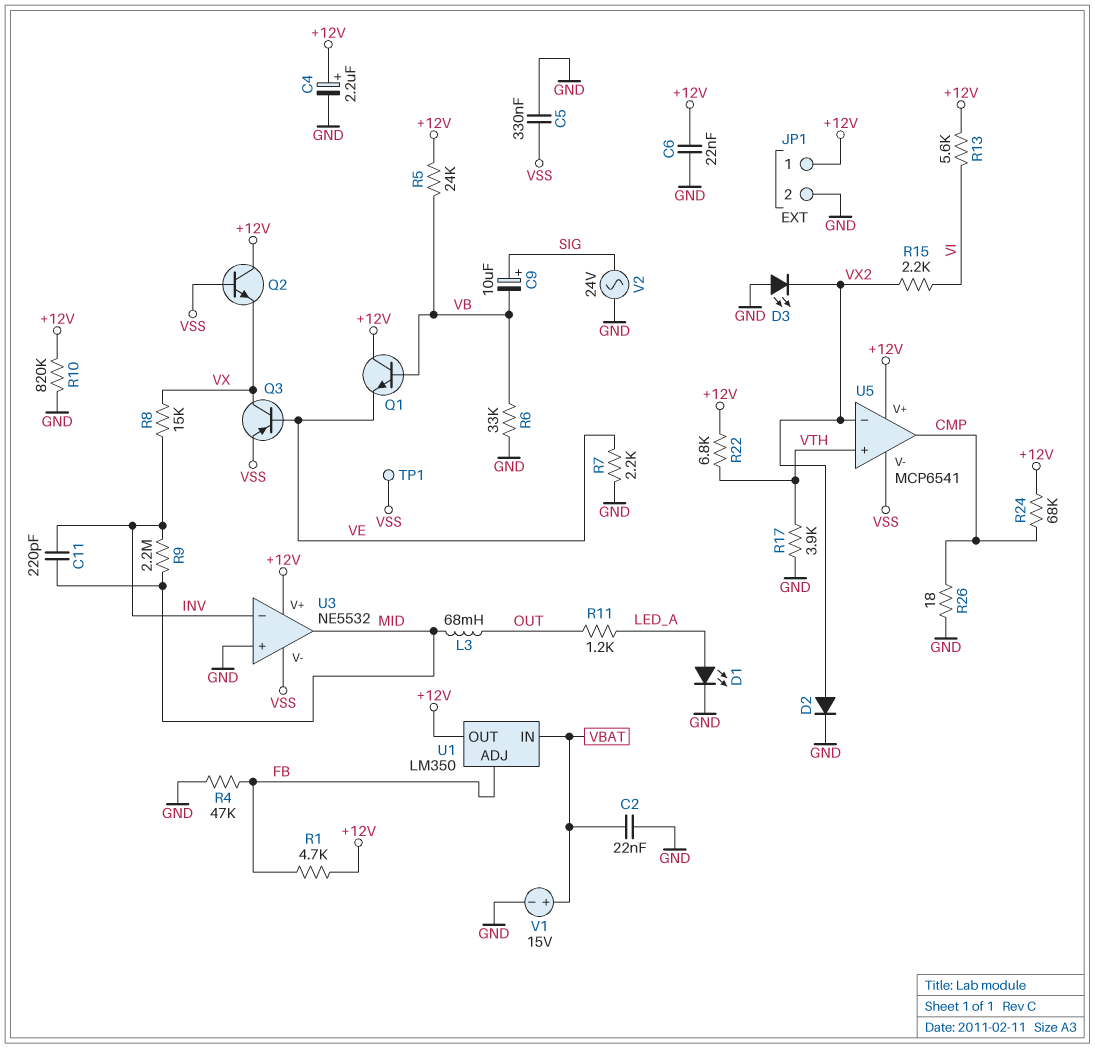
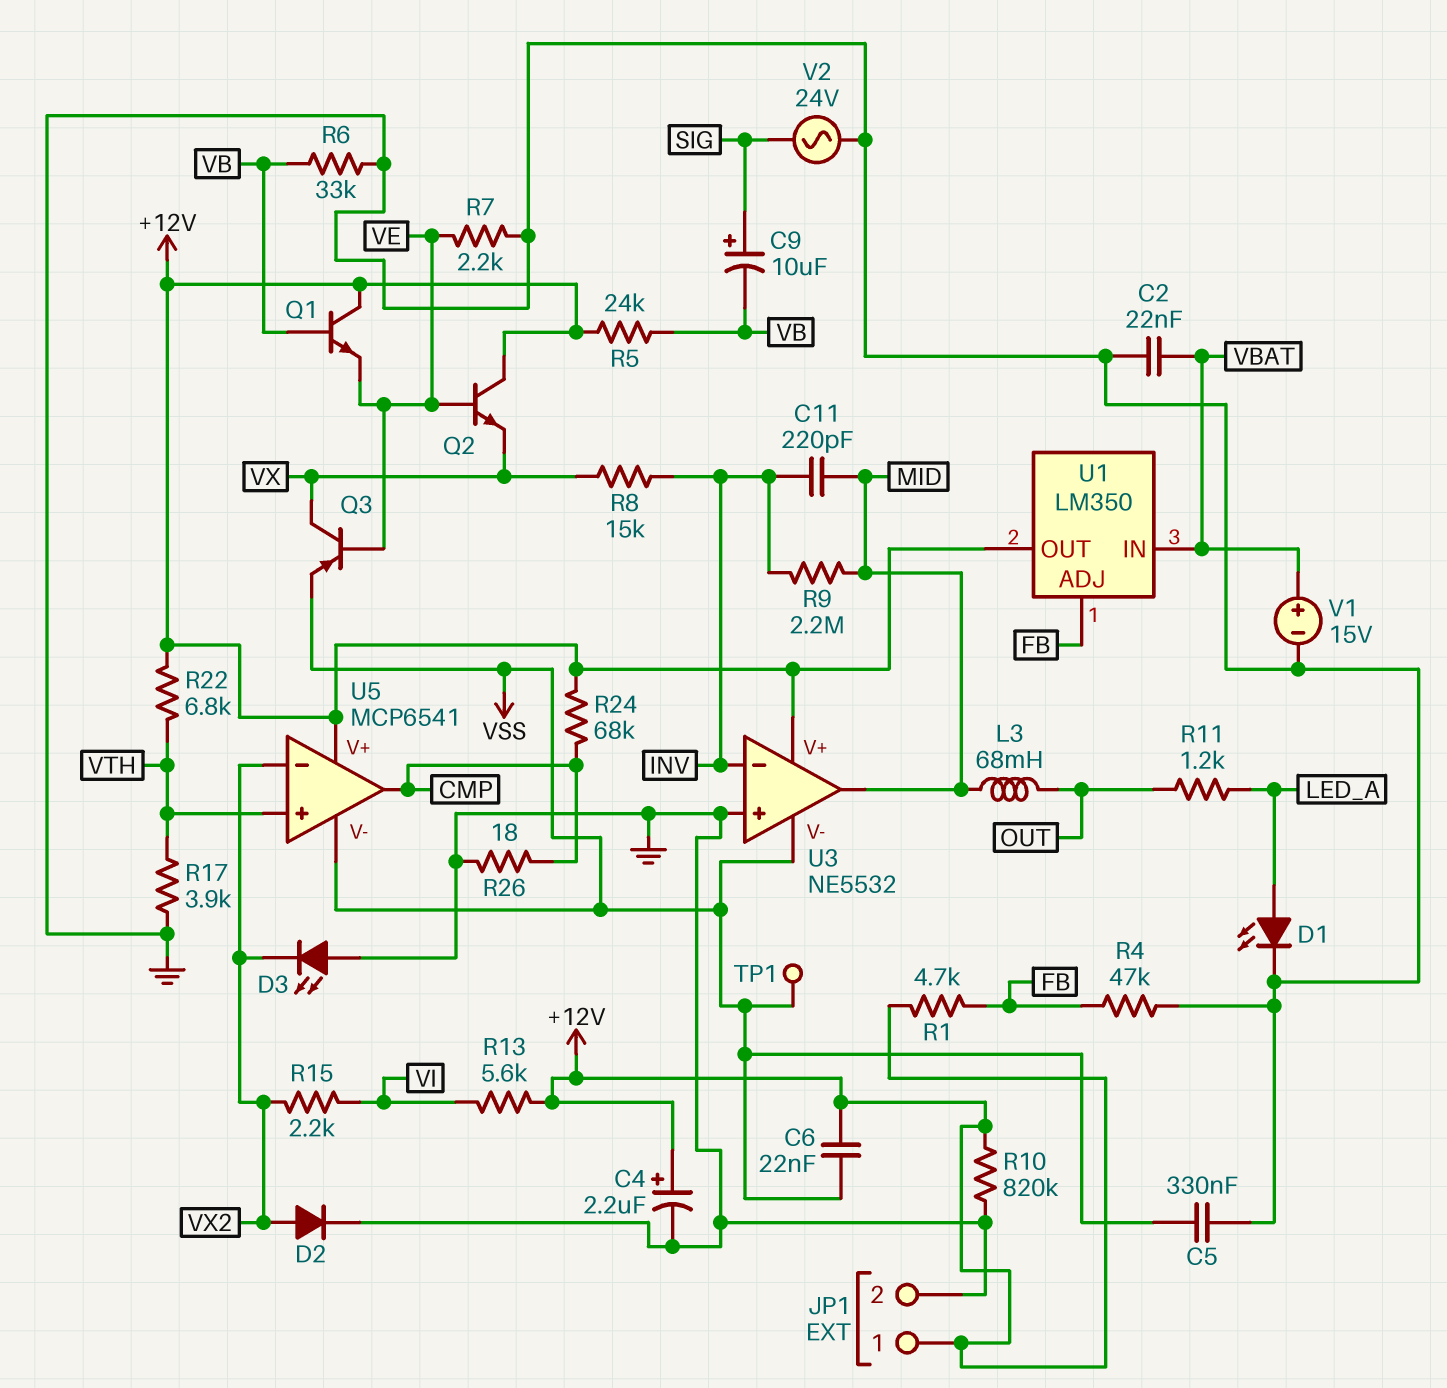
C6: 22nF (+12V, GND) -> 22nF (+12V, VSS)
Q2: NPN (B VSS, C +12V, E VX) -> NPN (B VE, C +12V, E VX)

